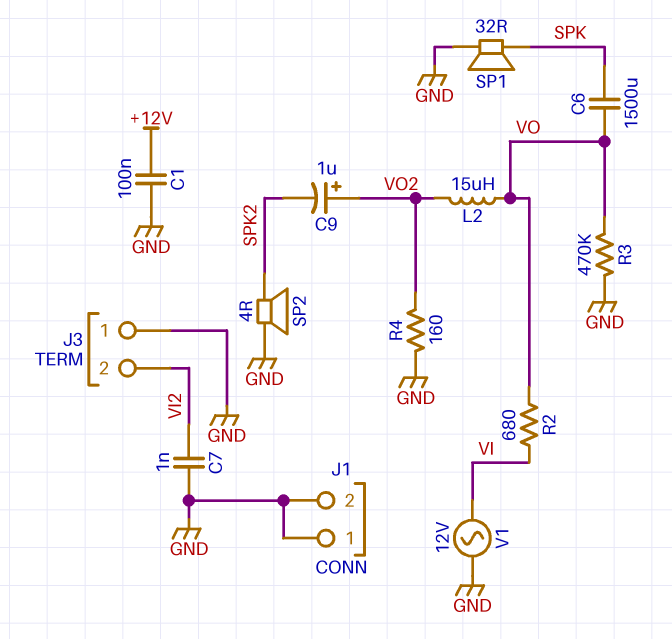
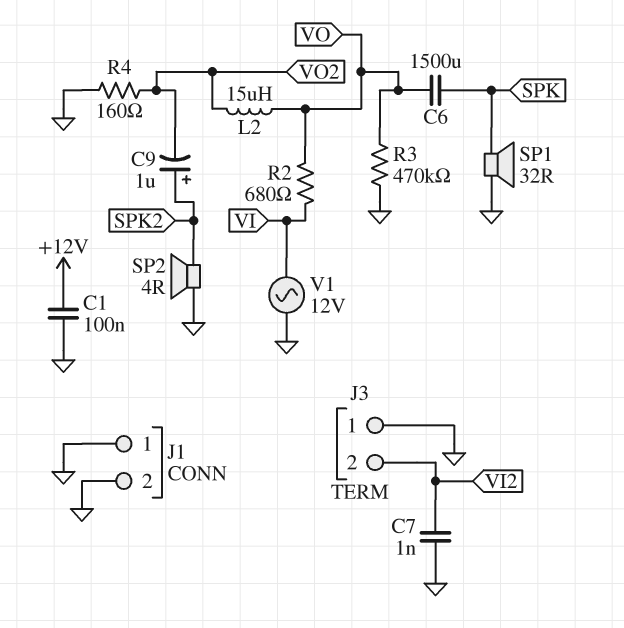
C9: 1uF (plus VO2, minus SPK2) -> 1uF (plus SPK2, minus VO2)

